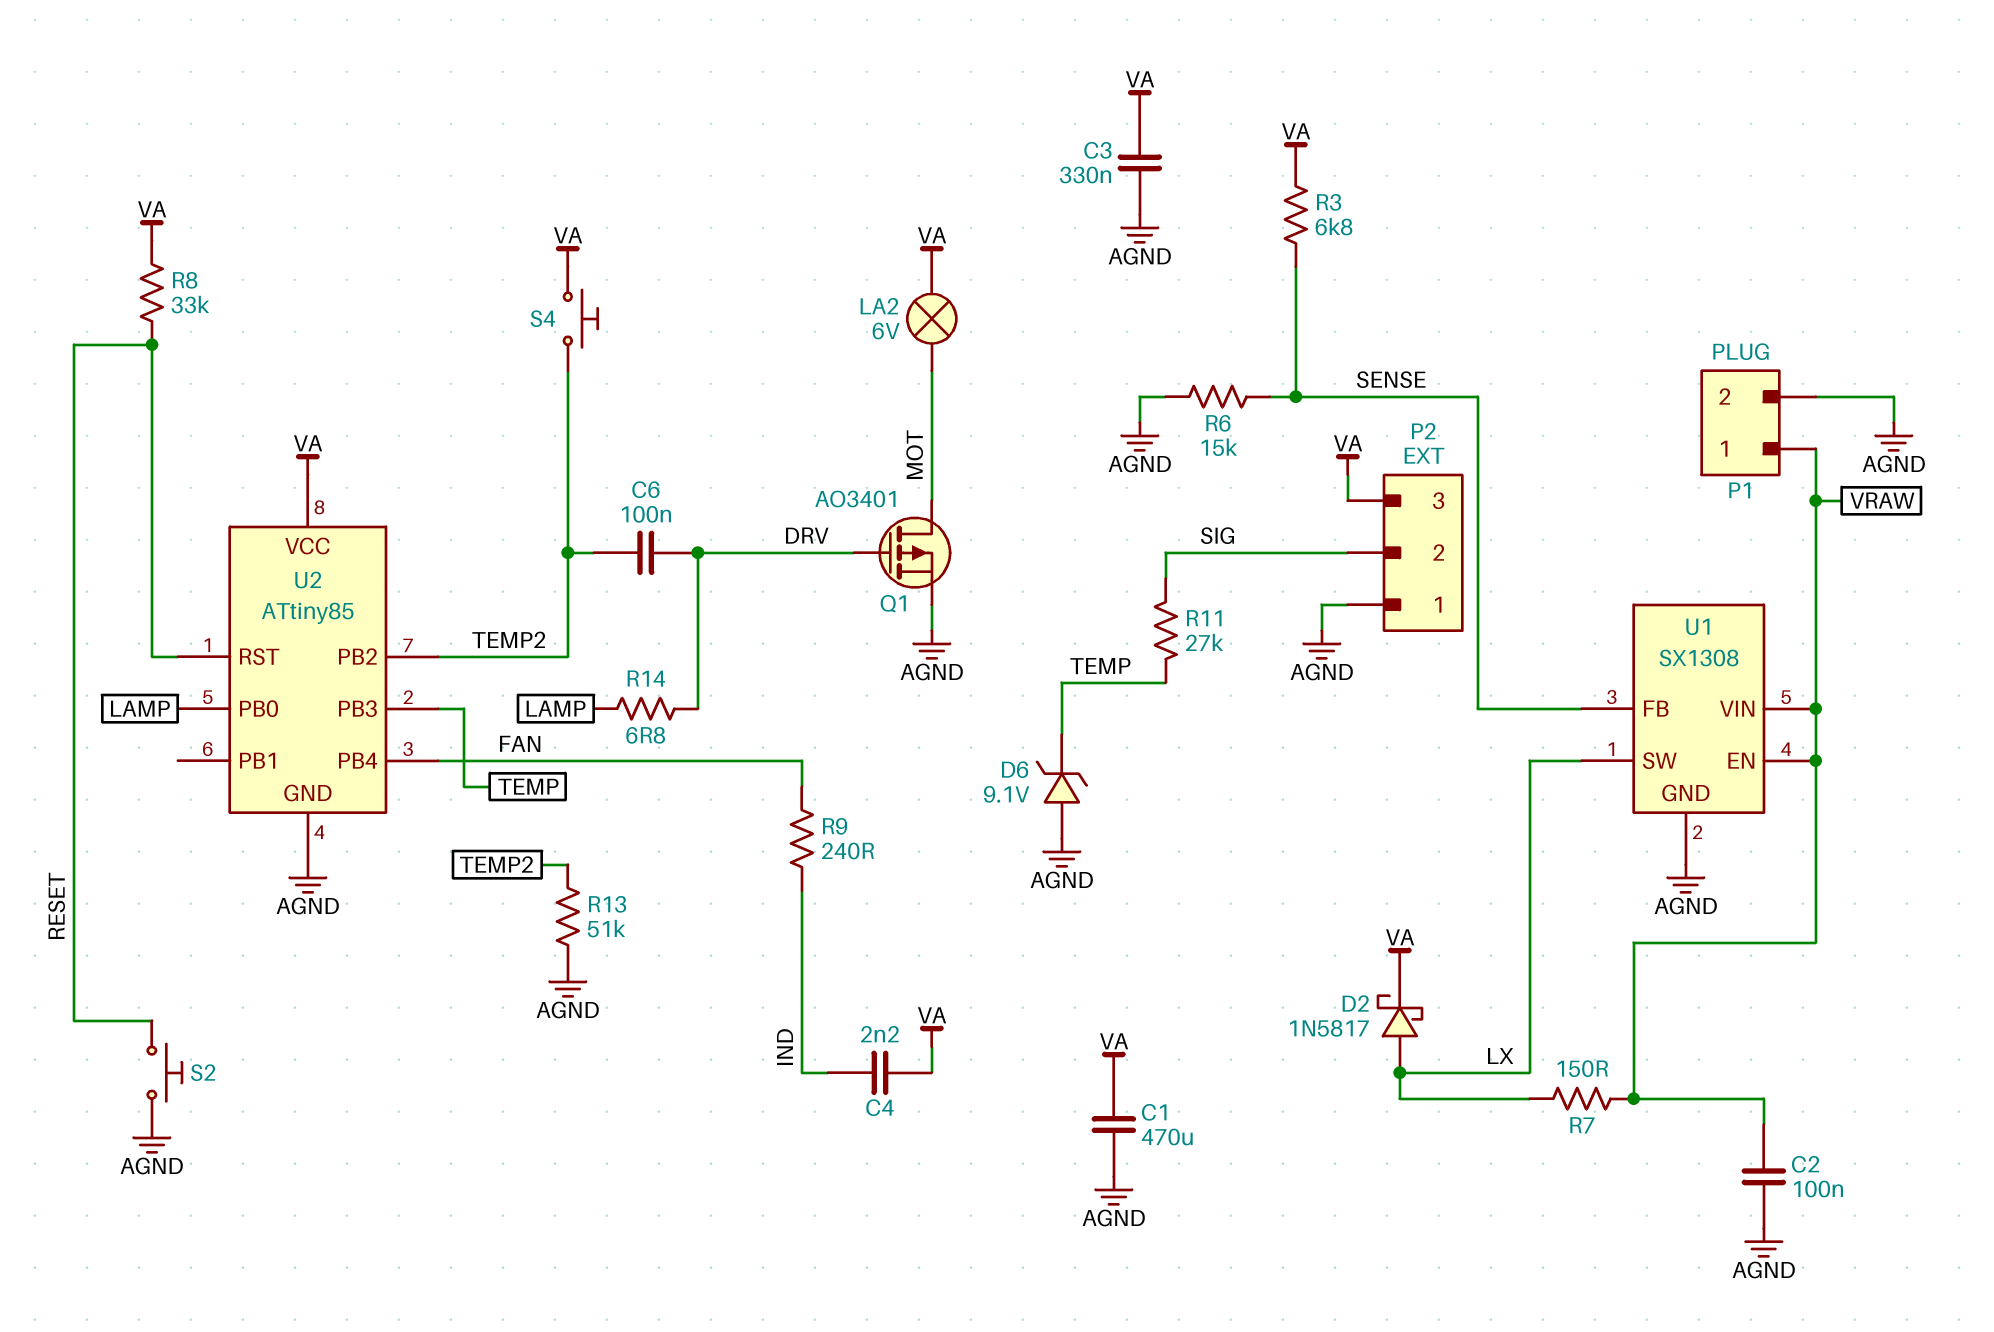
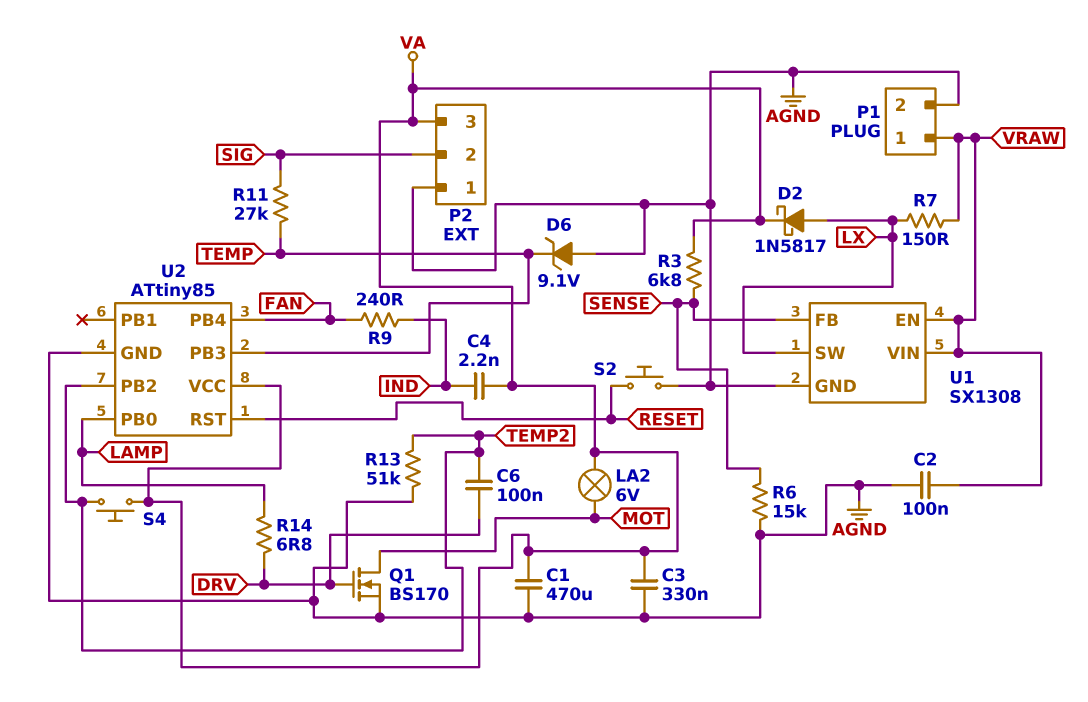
Q1: PMOS AO3401 (G DRV, D MOT, S AGND) -> NMOS BS170 (G DRV, D MOT, S AGND)
R8: 33k (RESET, VA) -> none

